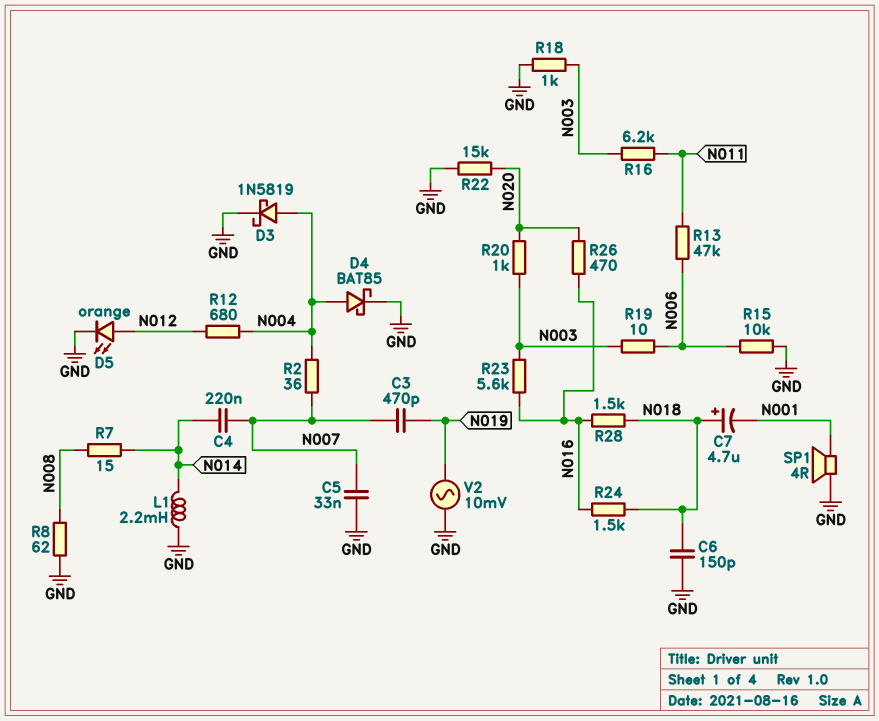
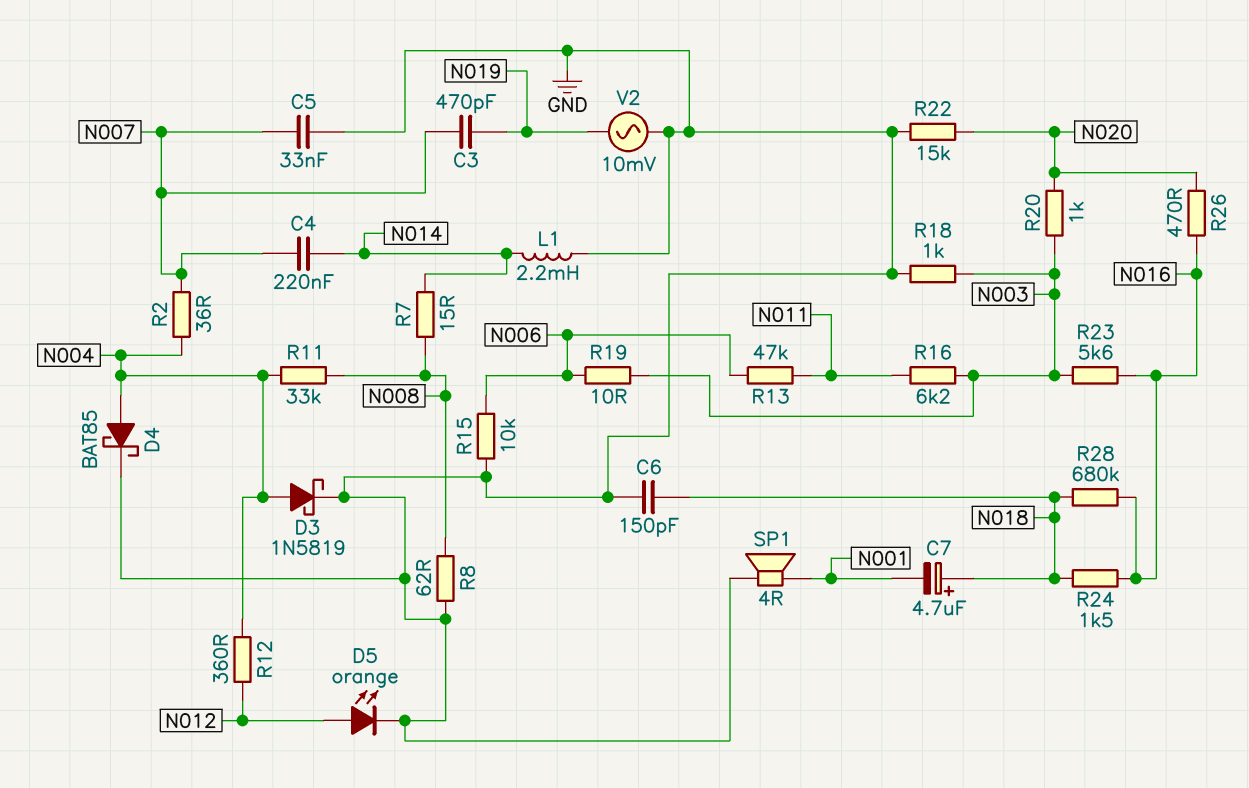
R11: none -> 33k (N004, N008)
R12: 680 (N004, N012) -> 360 (N004, N012)
R28: 1.5k (N016, N018) -> 680k (N016, N018)

